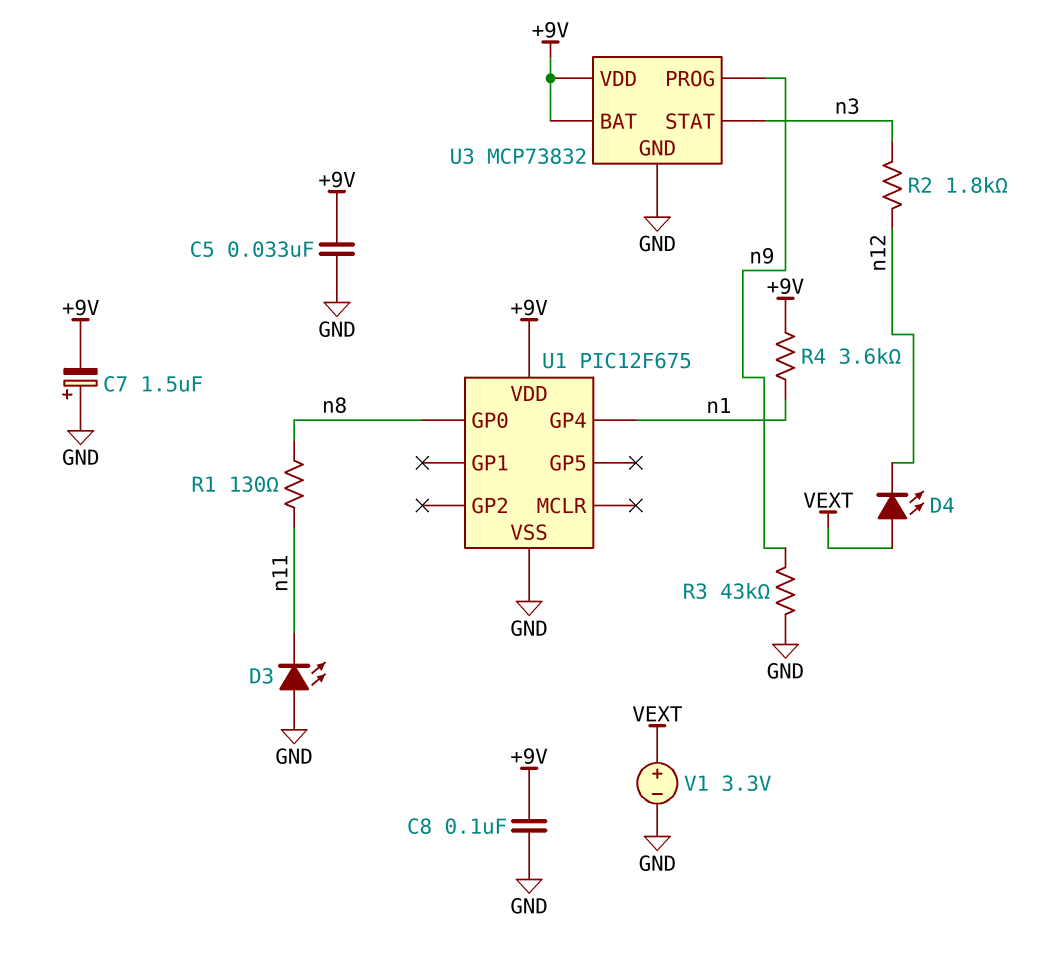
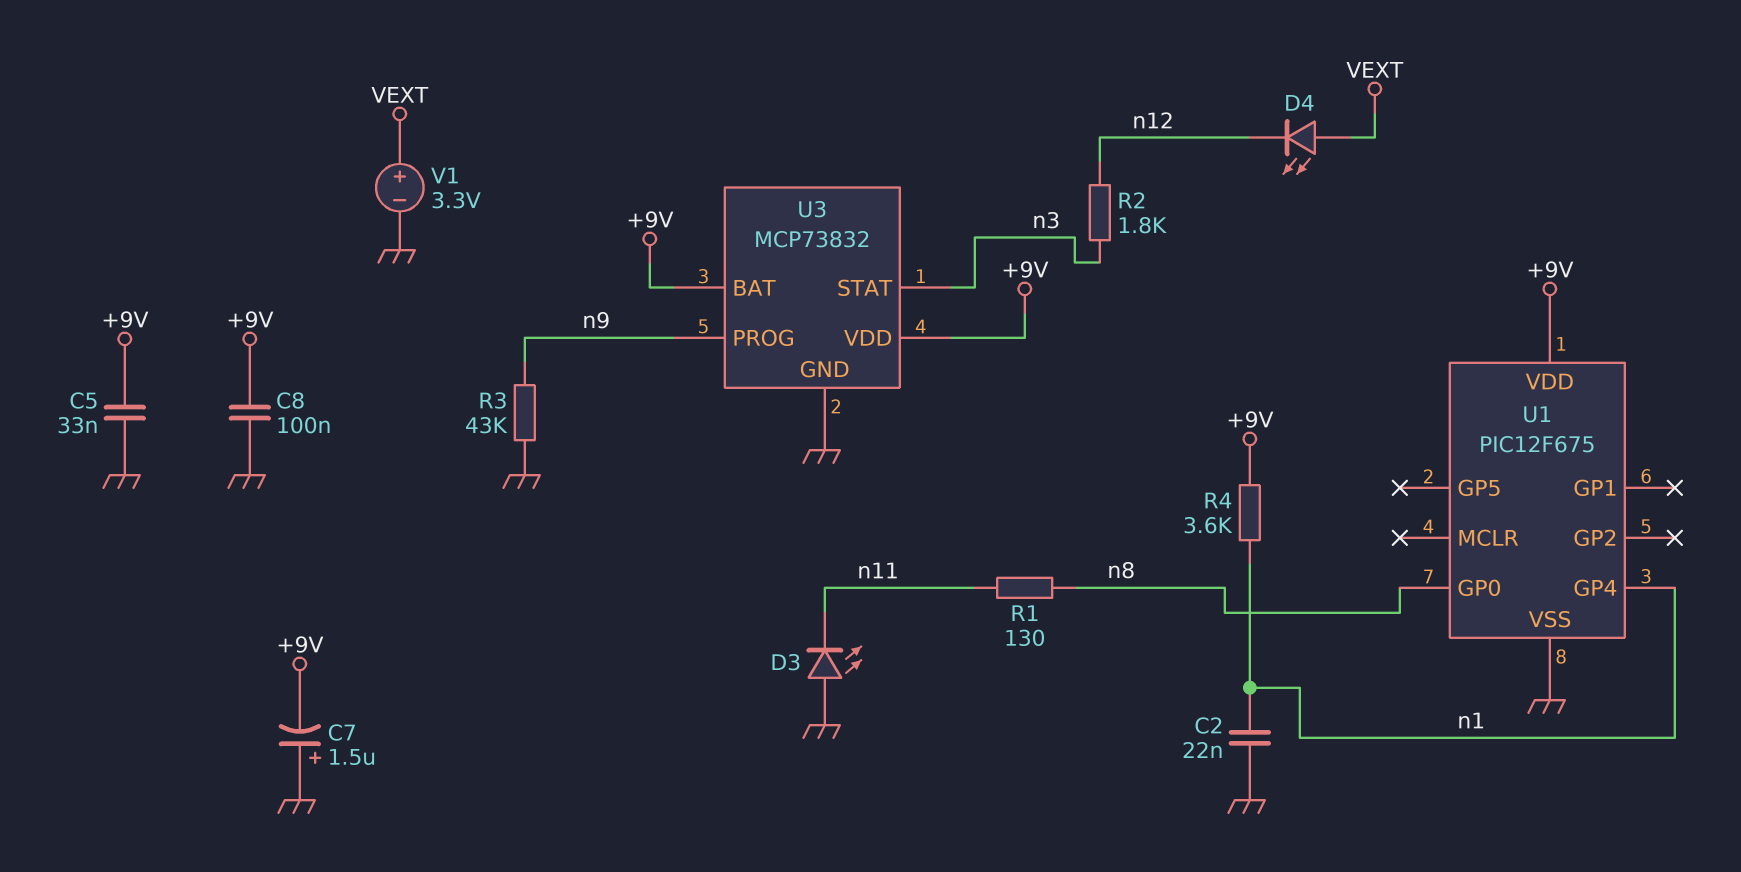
C2: none -> 22nF (GND, n1)

